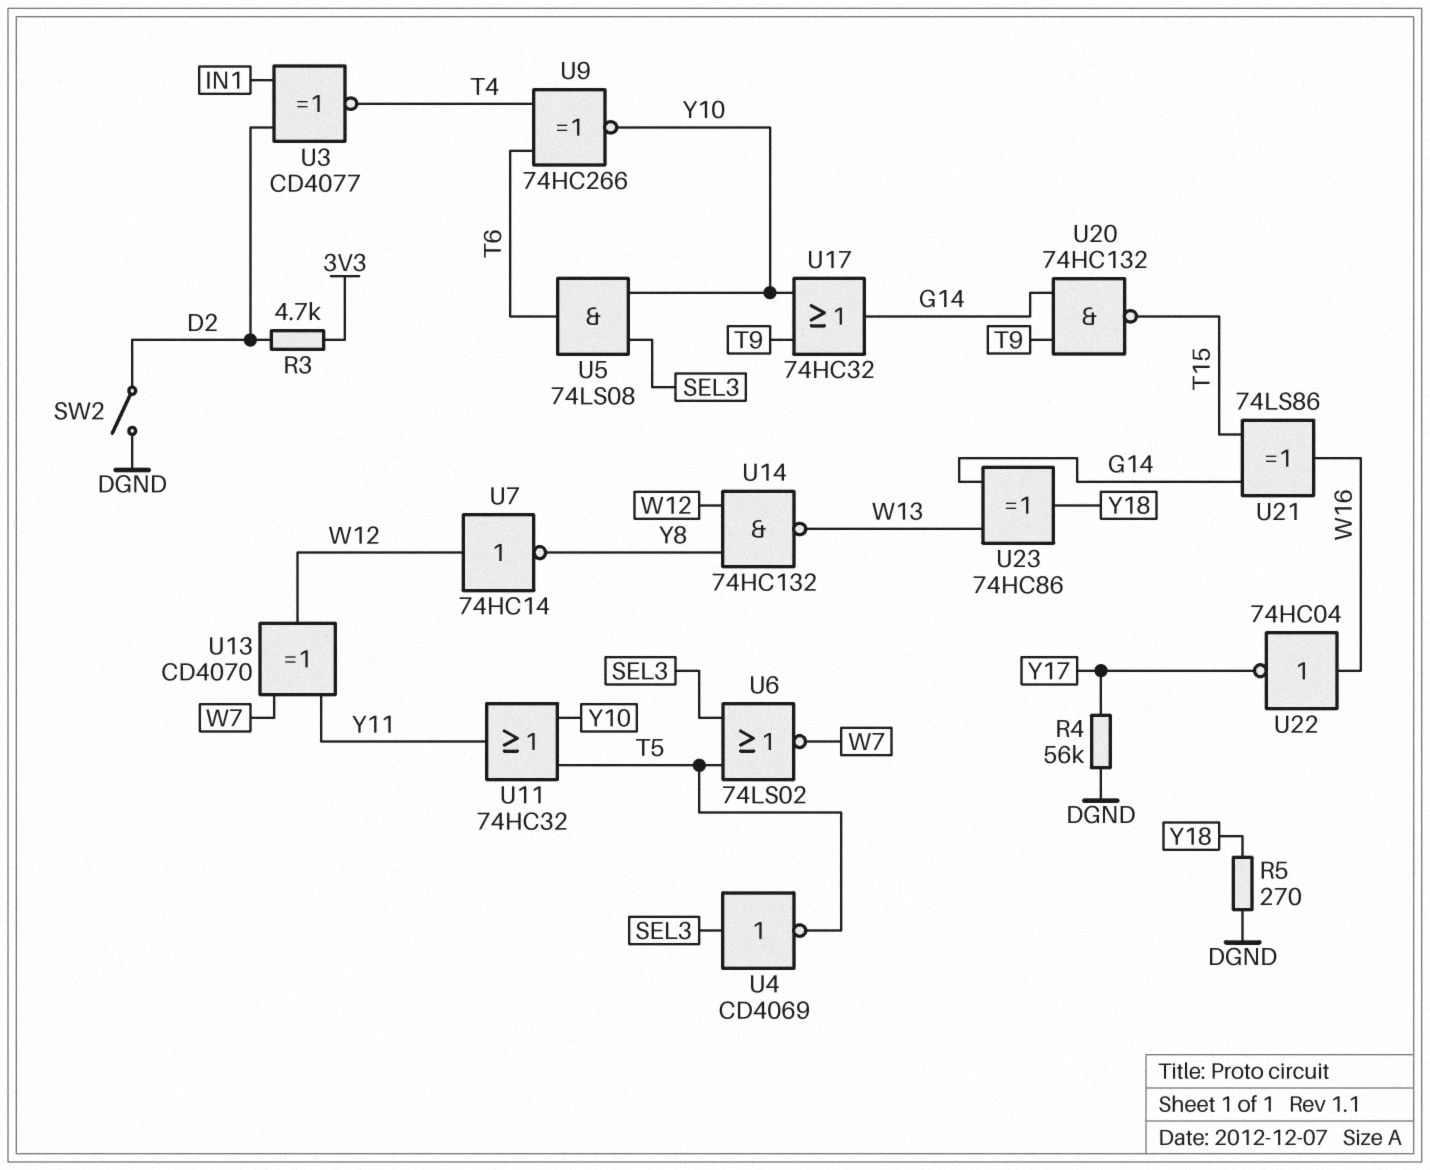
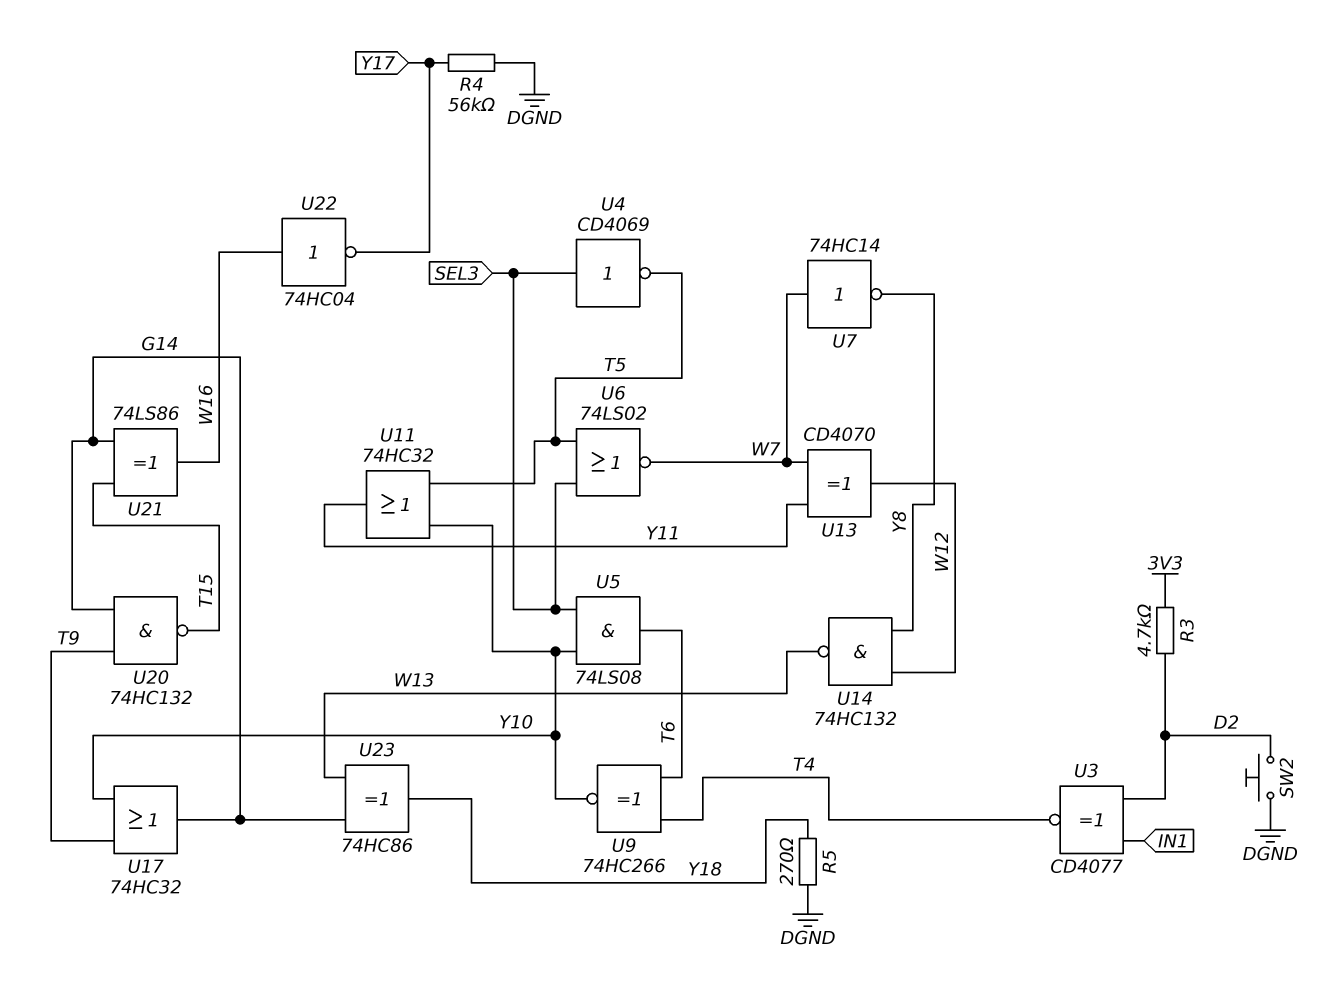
SW2: switch (D2, DGND) -> button (D2, DGND)
U7: NOT 74HC14 (in W12, out Y8) -> NOT 74HC14 (in W7, out Y8)

